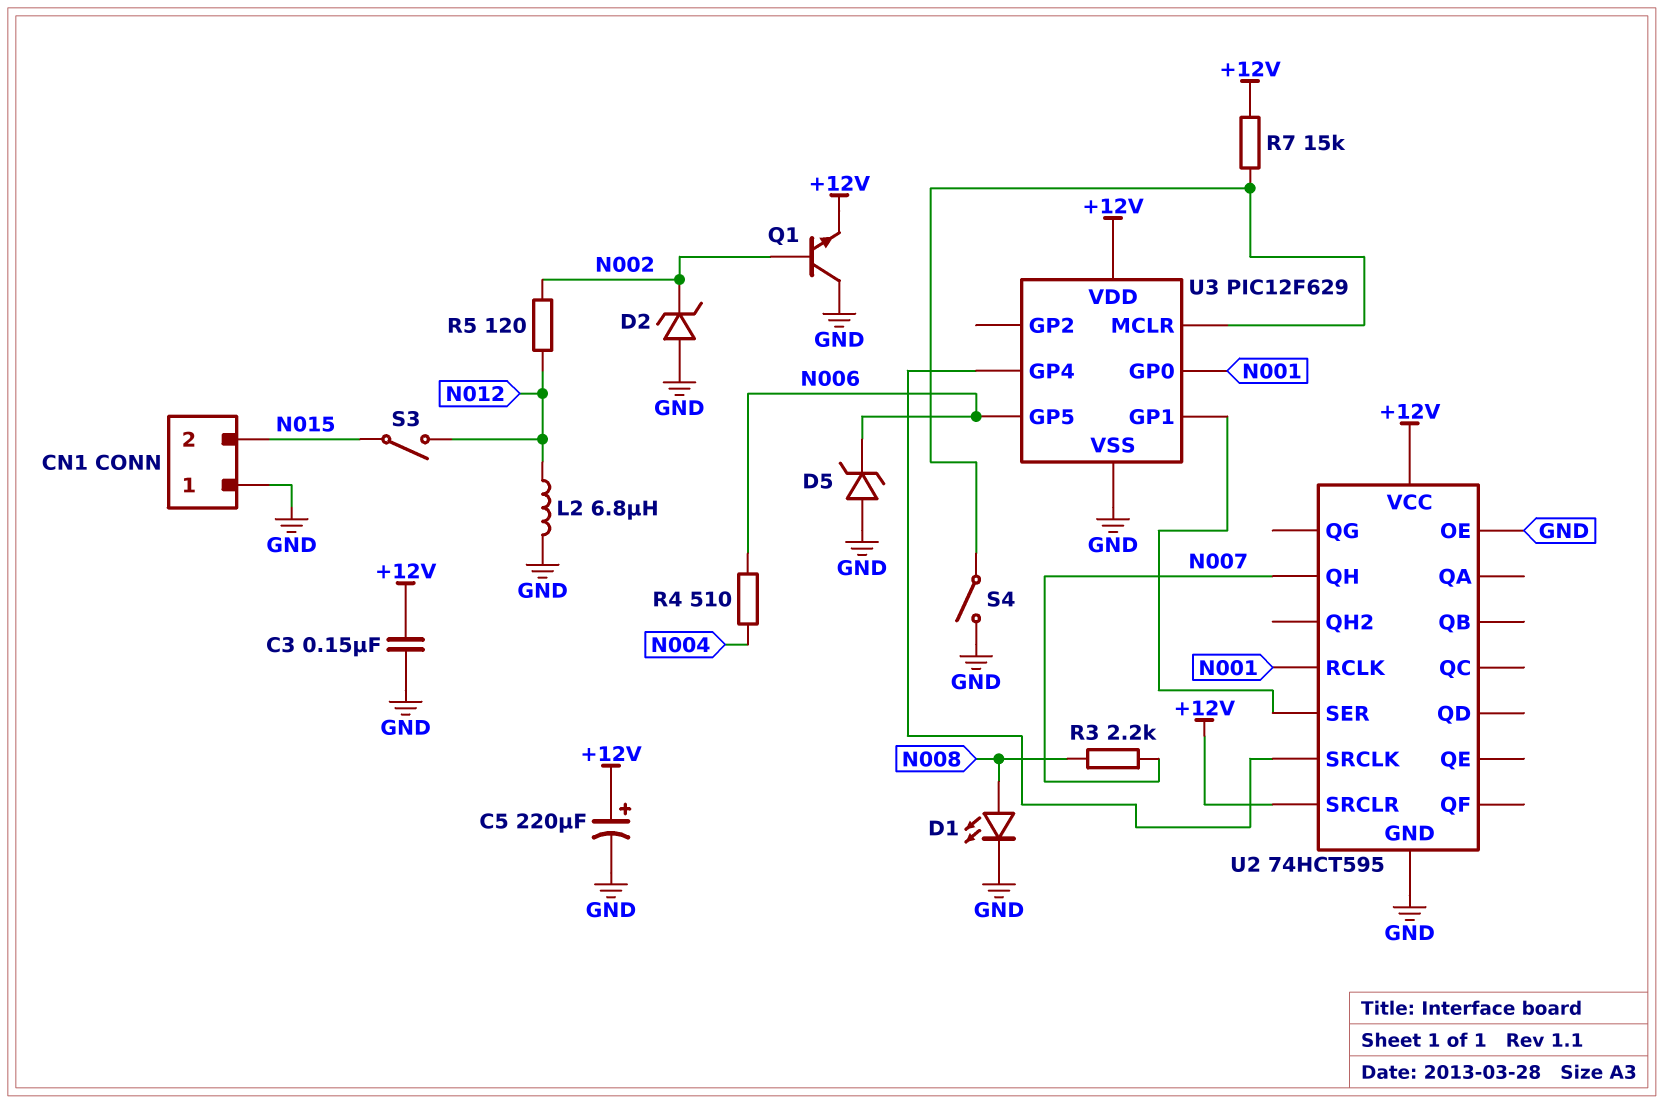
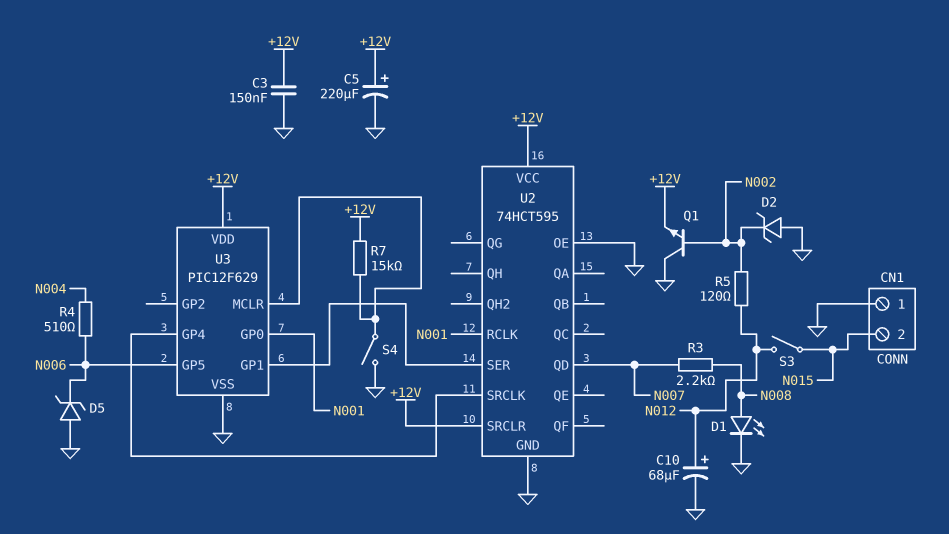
C10: none -> 68uF (plus N012, minus GND)
L2: 6.8uH (GND, N012) -> none
U2 pin QD: none -> N007
U2 pin QH: N007 -> none

